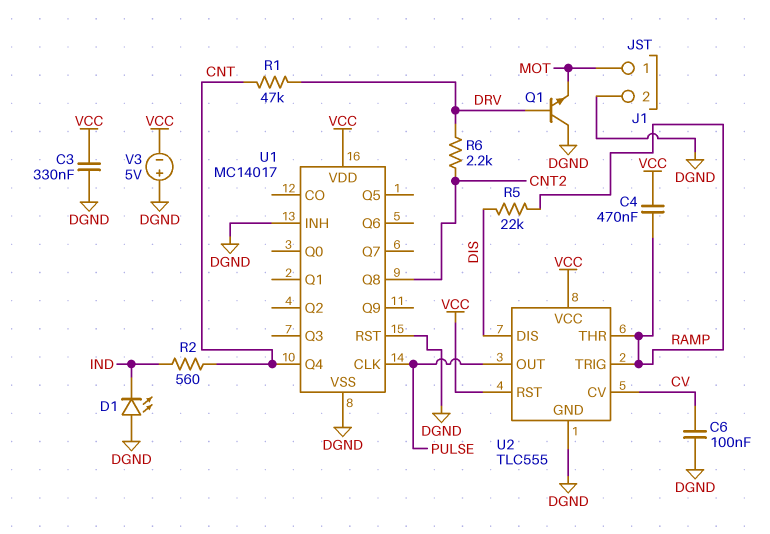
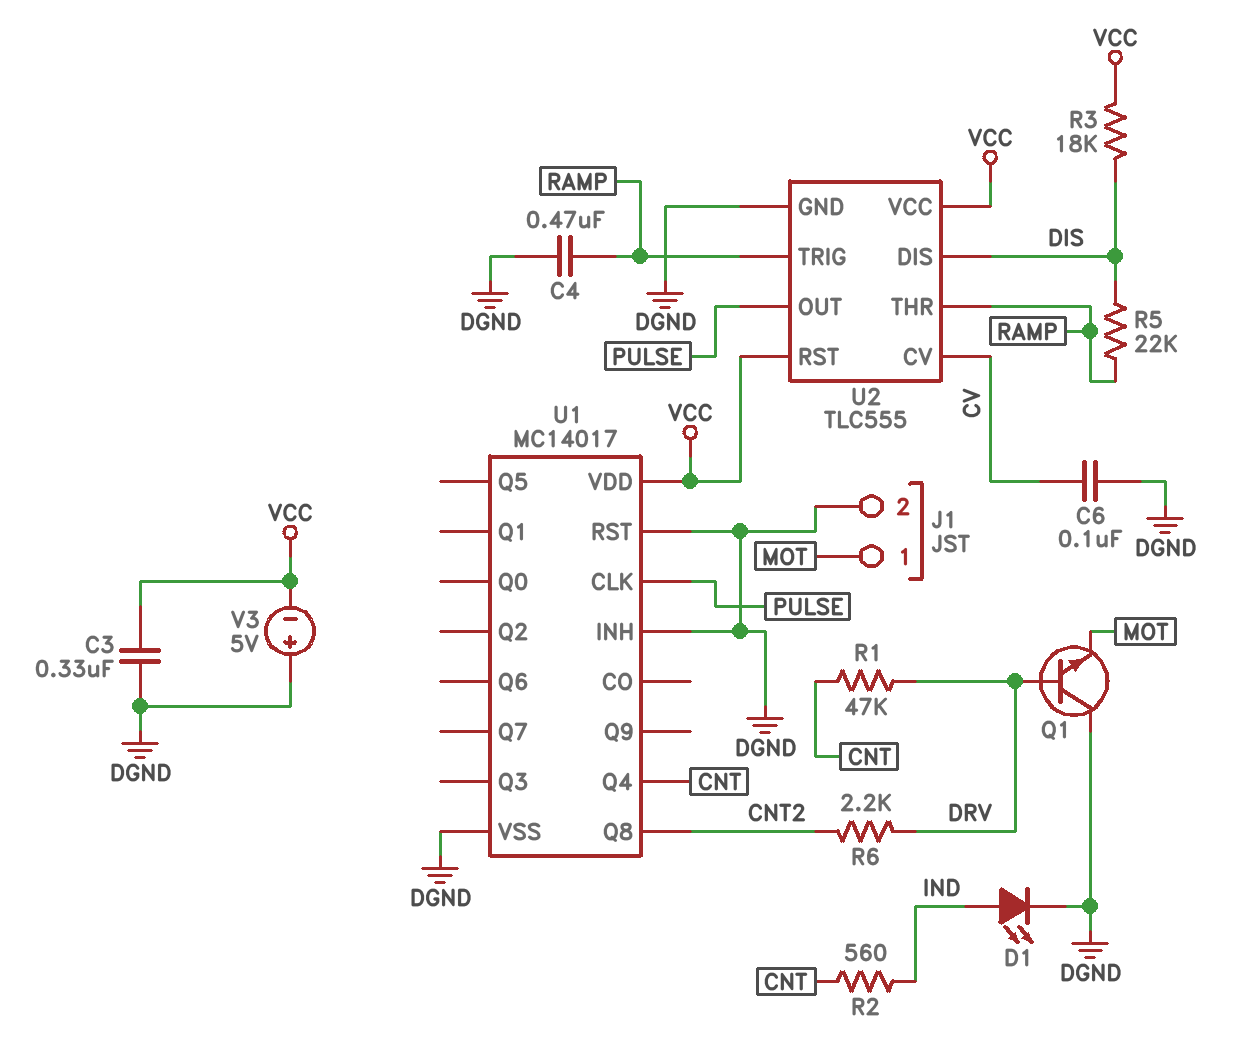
C4: 470nF (RAMP, VCC) -> 470nF (DGND, RAMP)
D1: LED (A DGND, K IND) -> LED (A IND, K DGND)
R3: none -> 18k (DIS, VCC)

